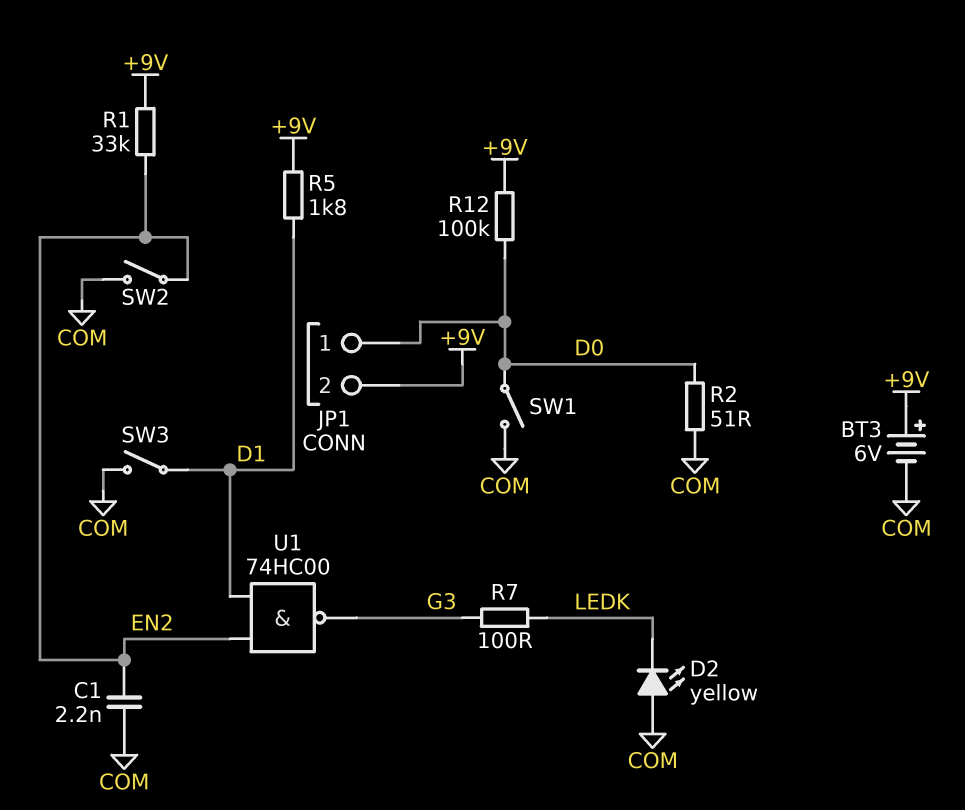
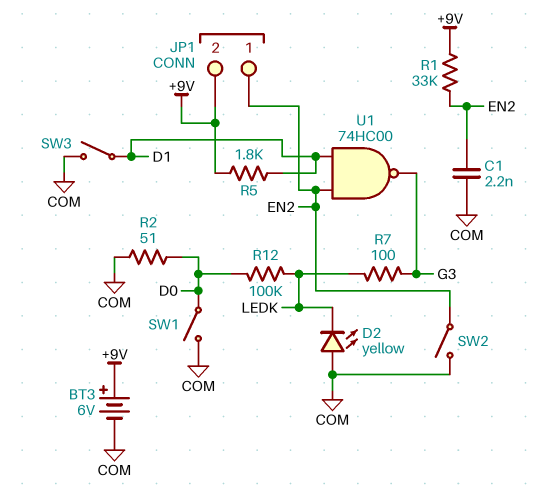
JP1 pin 1: D0 -> EN2
R12: 100k (+9V, D0) -> 100k (D0, LEDK)

